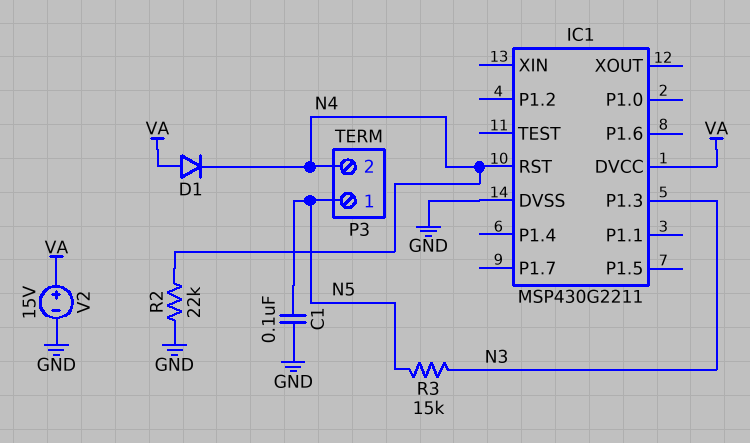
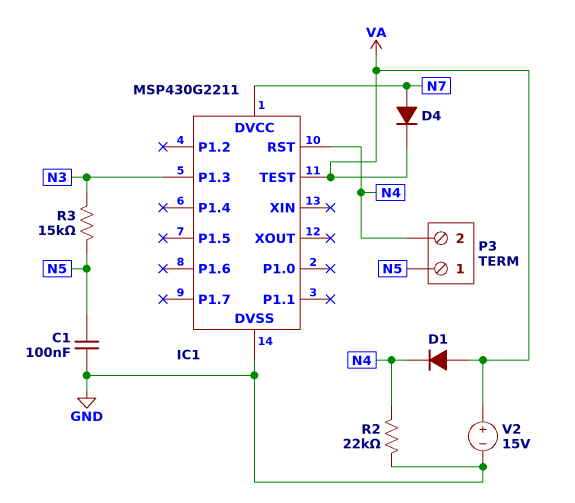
D4: none -> diode (A N7, K VA)
IC1 pin DVCC: VA -> N7
IC1 pin TEST: none -> VA

